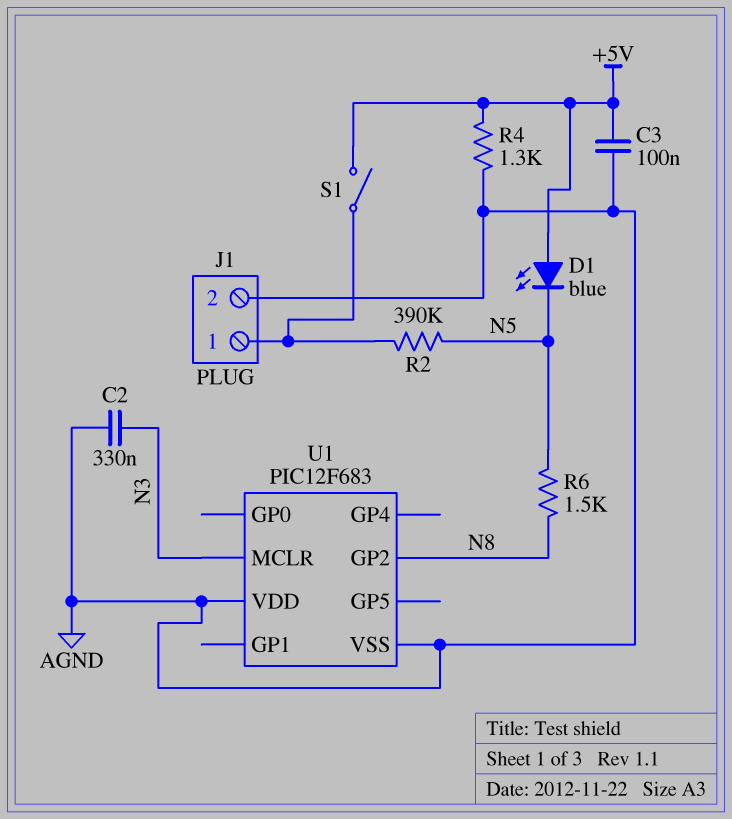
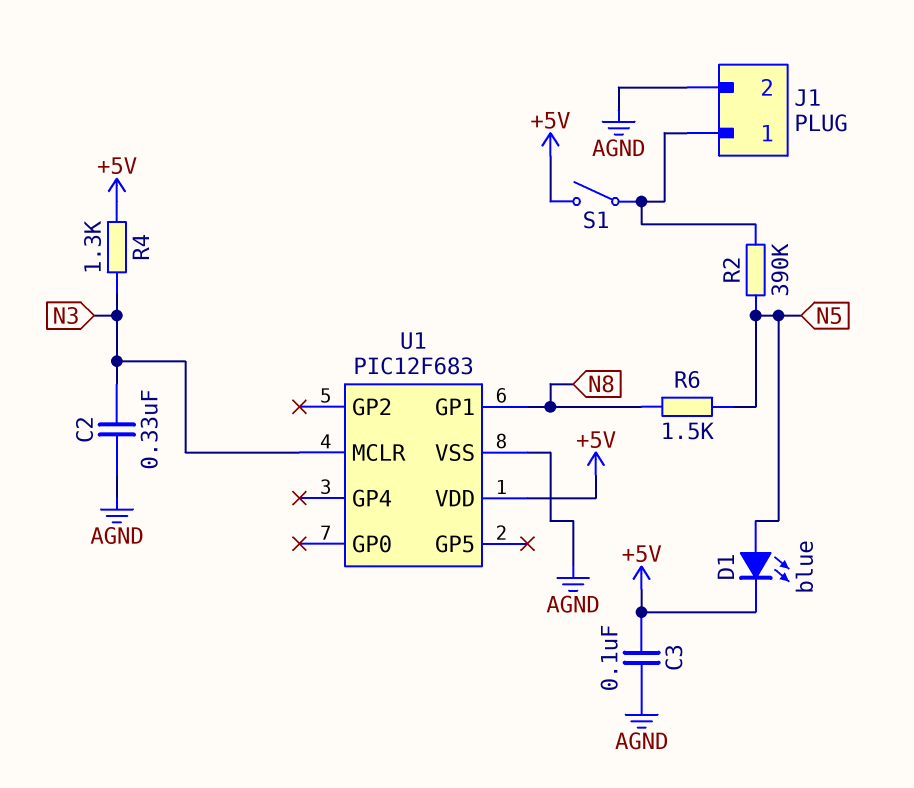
D1: LED blue (A +5V, K N5) -> LED blue (A N5, K +5V)
R4: 1.3k (+5V, AGND) -> 1.3k (+5V, N3)
U1 pin GP1: none -> N8
U1 pin GP2: N8 -> none
U1 pin VDD: AGND -> +5V

